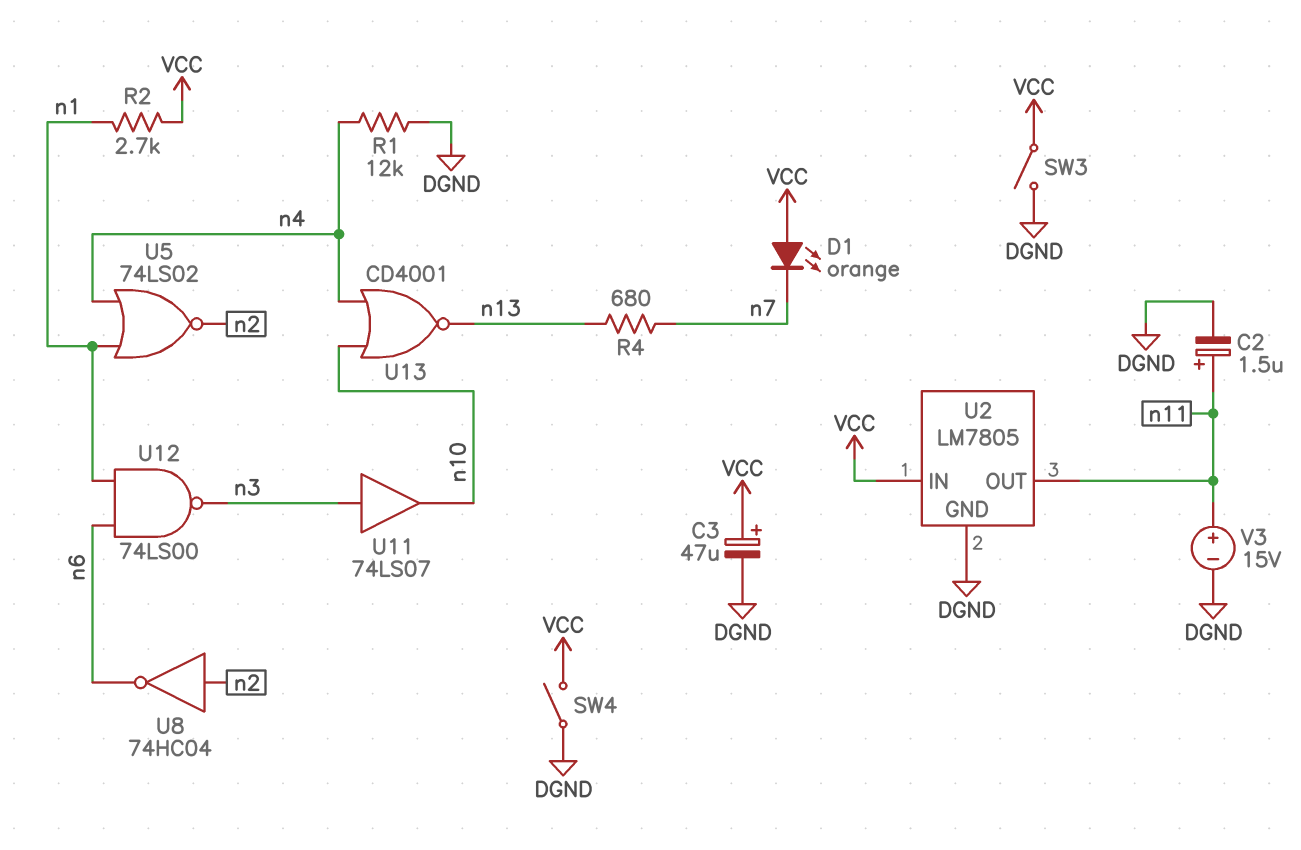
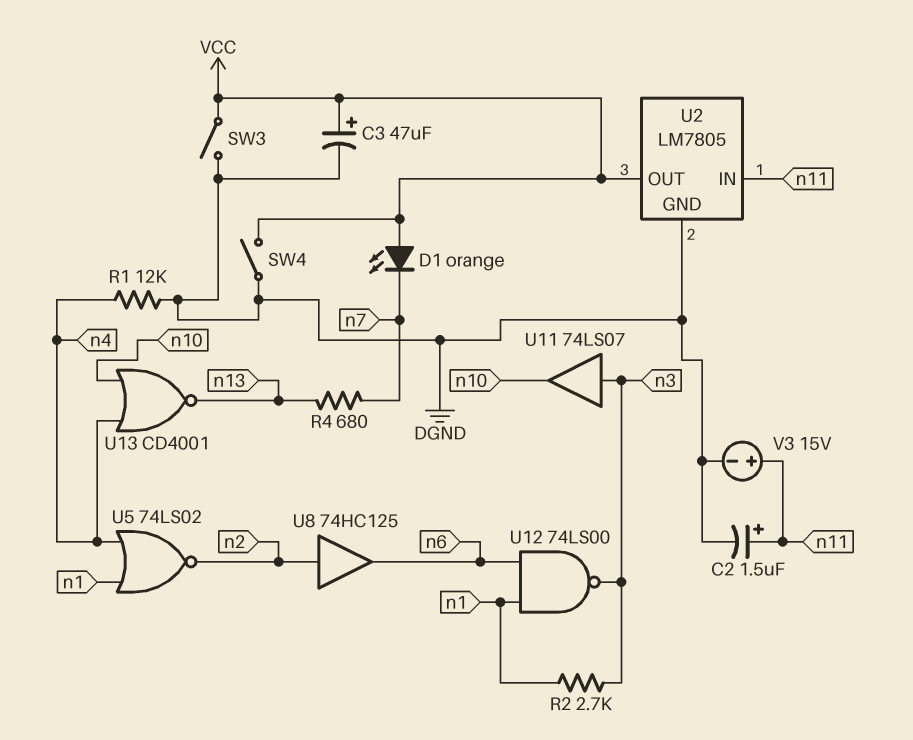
R2: 2.7k (VCC, n1) -> 2.7k (n1, n3)
U2 pin IN: VCC -> n11
U2 pin OUT: n11 -> VCC
U8: NOT 74HC04 (in n2, out n6) -> buffer 74HC125 (in n2, out n6)

